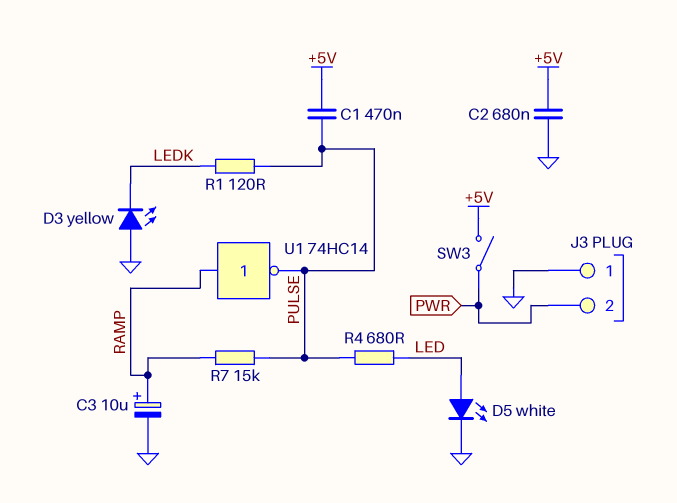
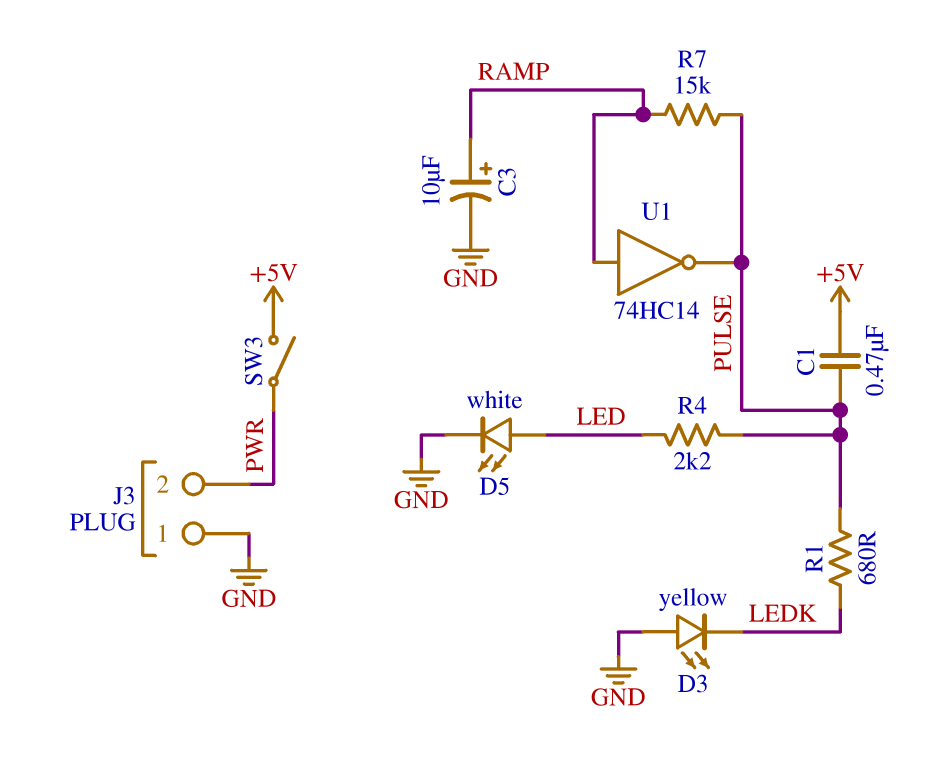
C2: 680nF (+5V, GND) -> none
R1: 120 (LEDK, PULSE) -> 680 (LEDK, PULSE)
R4: 680 (LED, PULSE) -> 2.2k (LED, PULSE)

